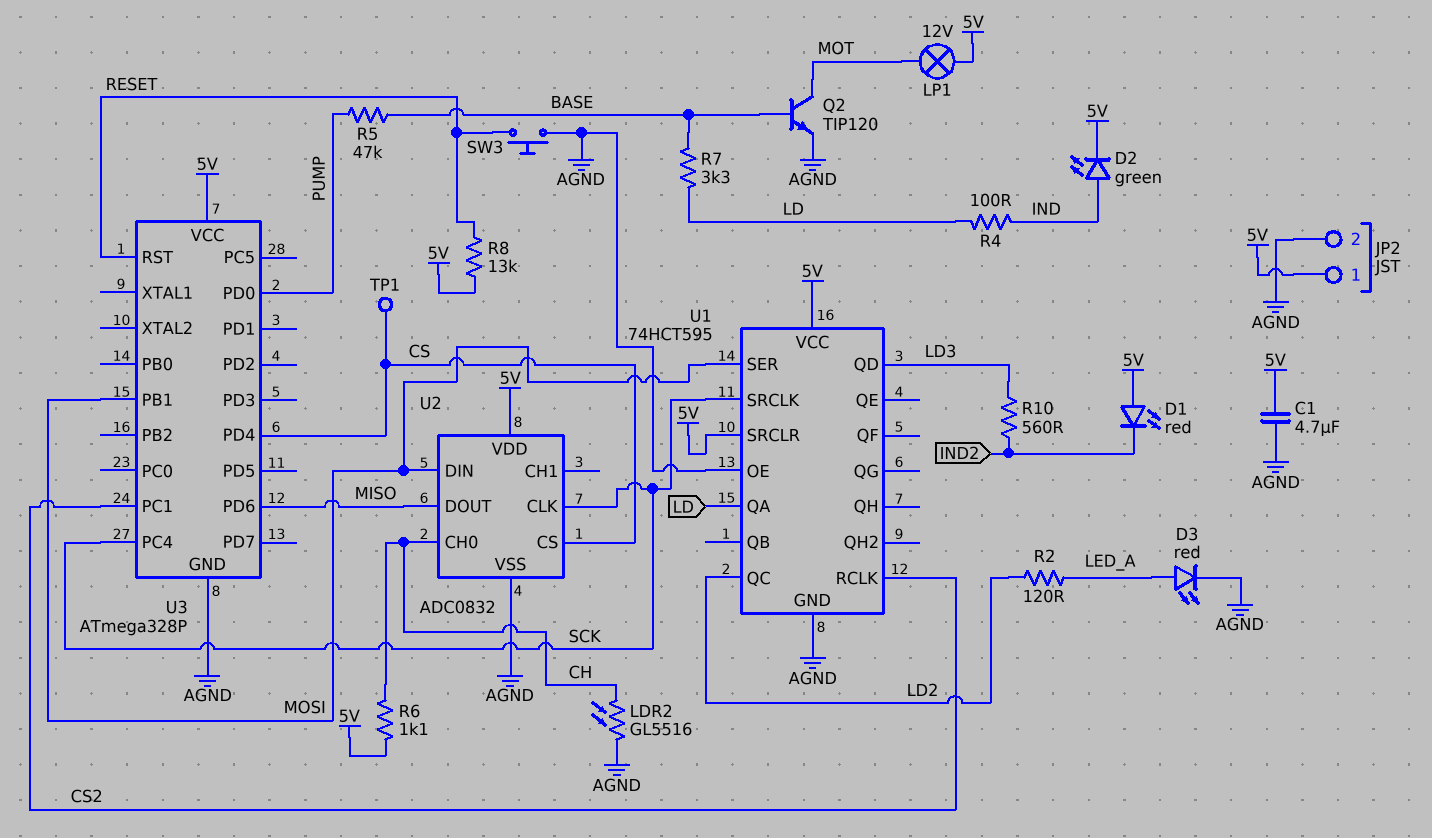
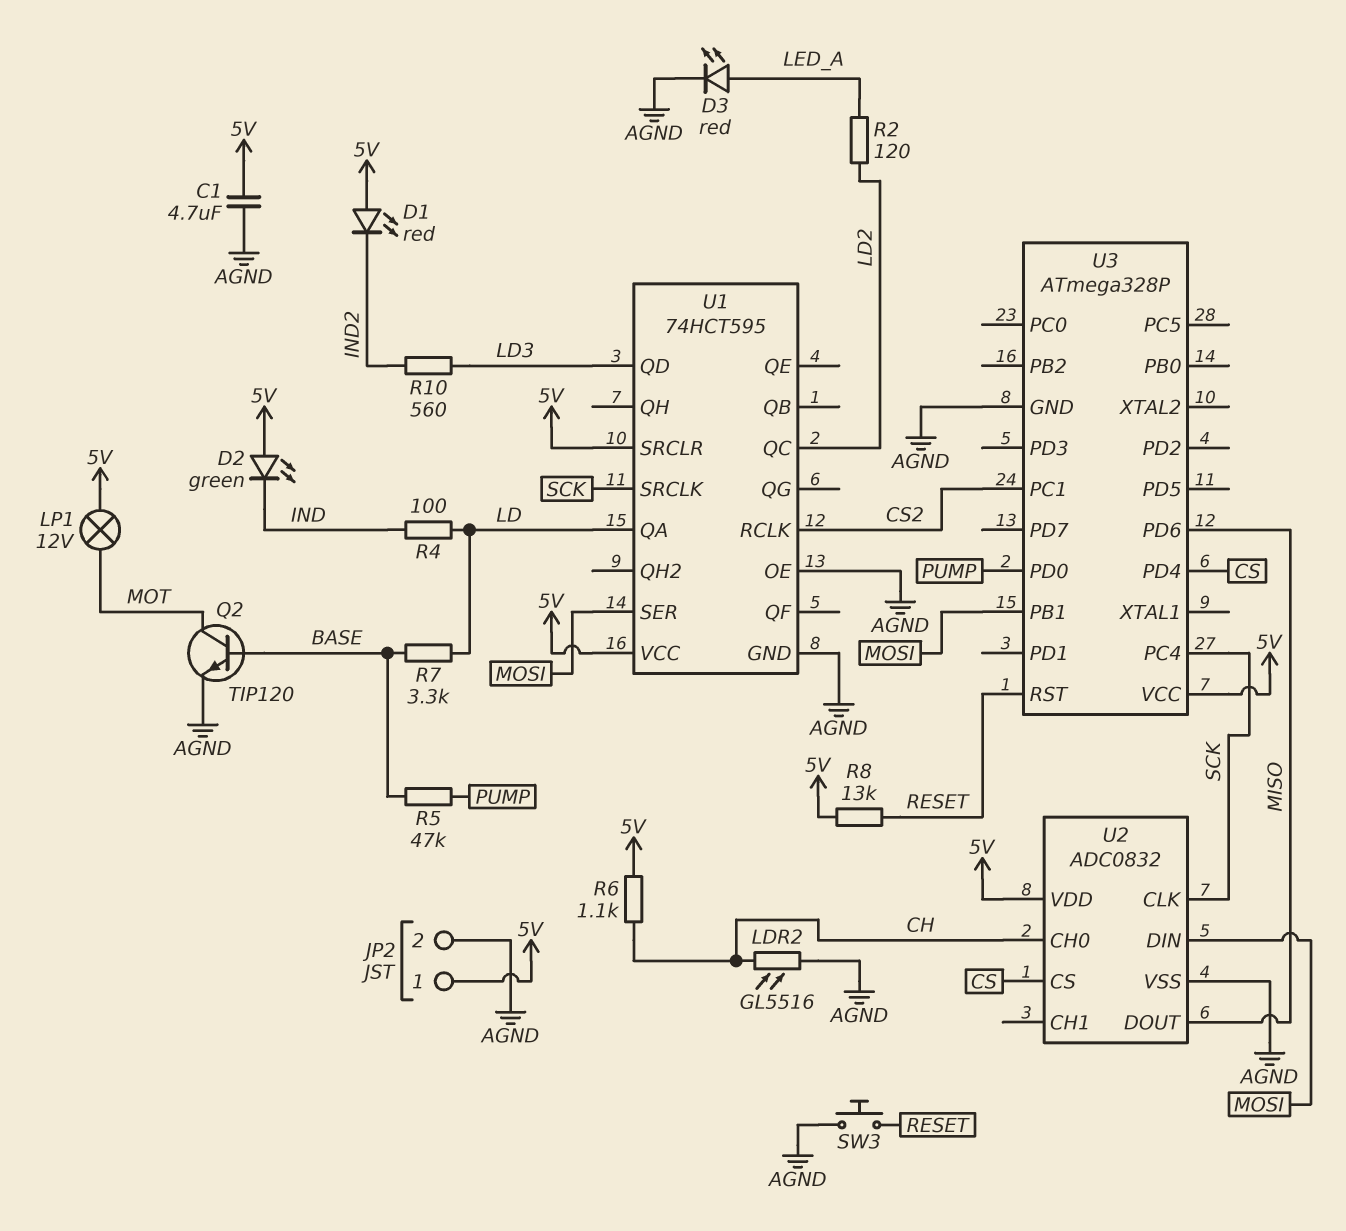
D2: LED green (A IND, K 5V) -> LED green (A 5V, K IND)
TP1: test point (CS) -> none

